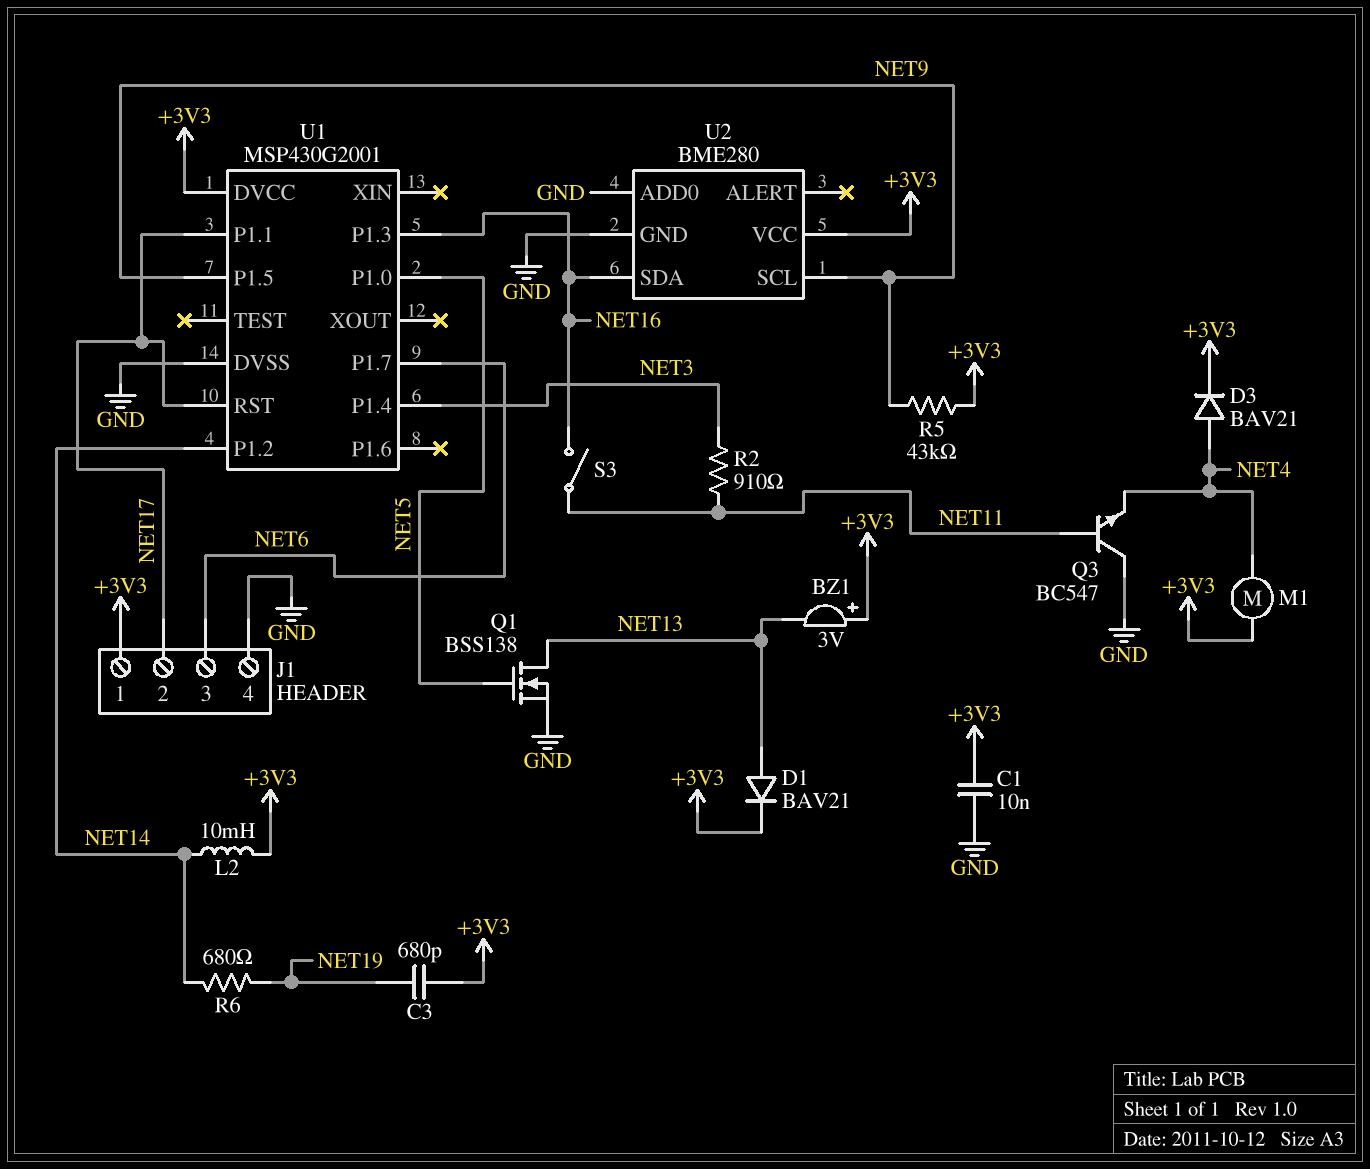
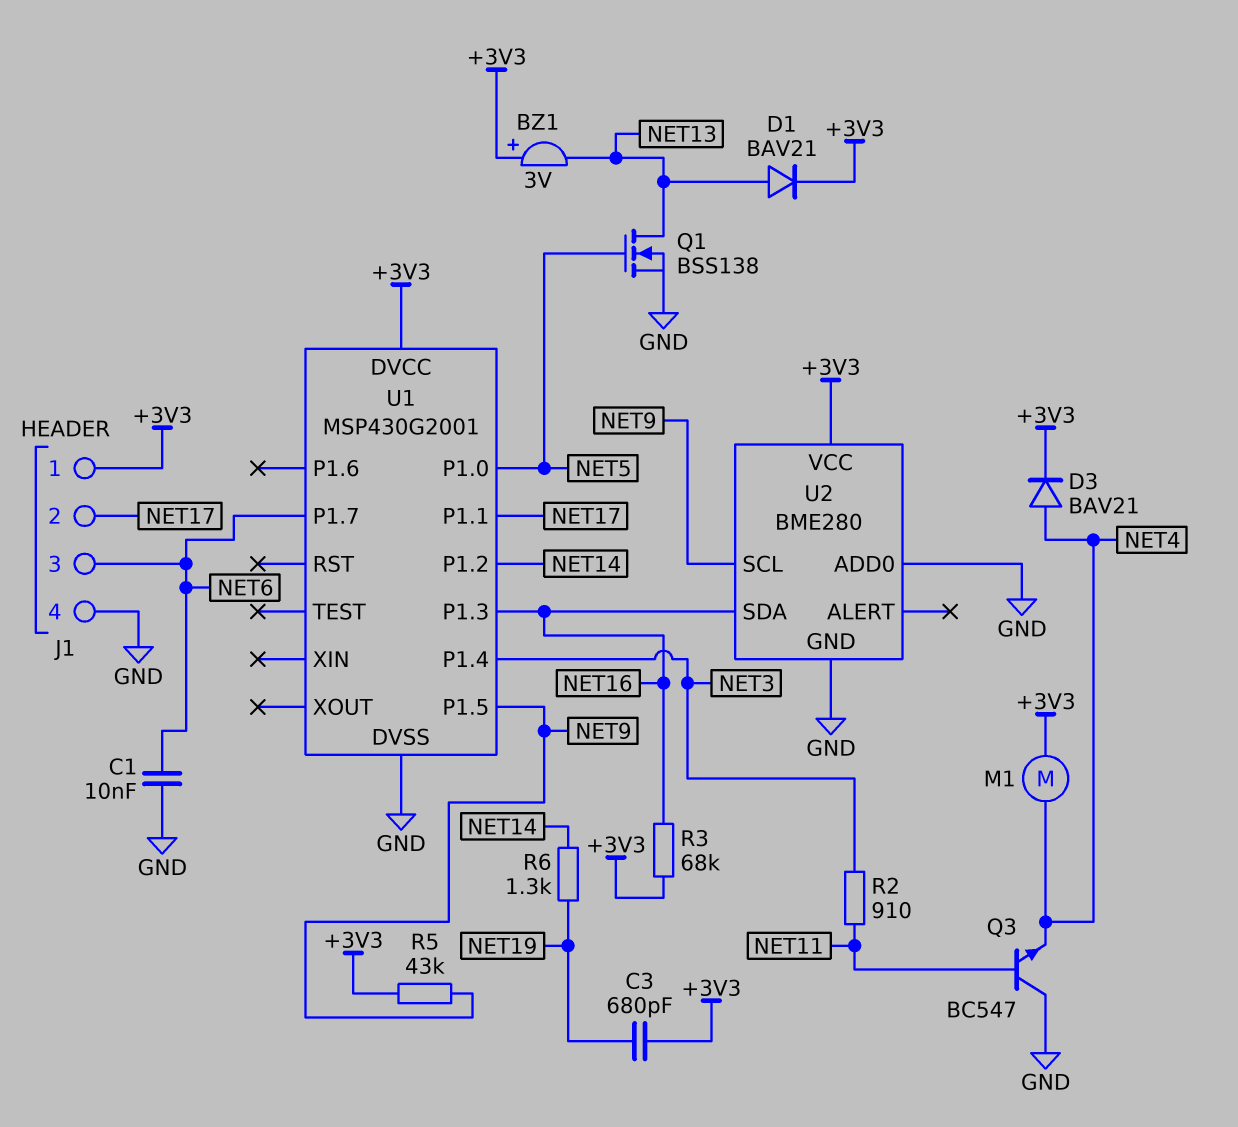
C1: 10nF (+3V3, GND) -> 10nF (GND, NET6)
L2: 10mH (+3V3, NET14) -> none
R3: none -> 68k (+3V3, NET16)
R6: 680 (NET14, NET19) -> 1.3k (NET14, NET19)
S3: switch (NET11, NET16) -> none
U1 pin RST: NET17 -> none

